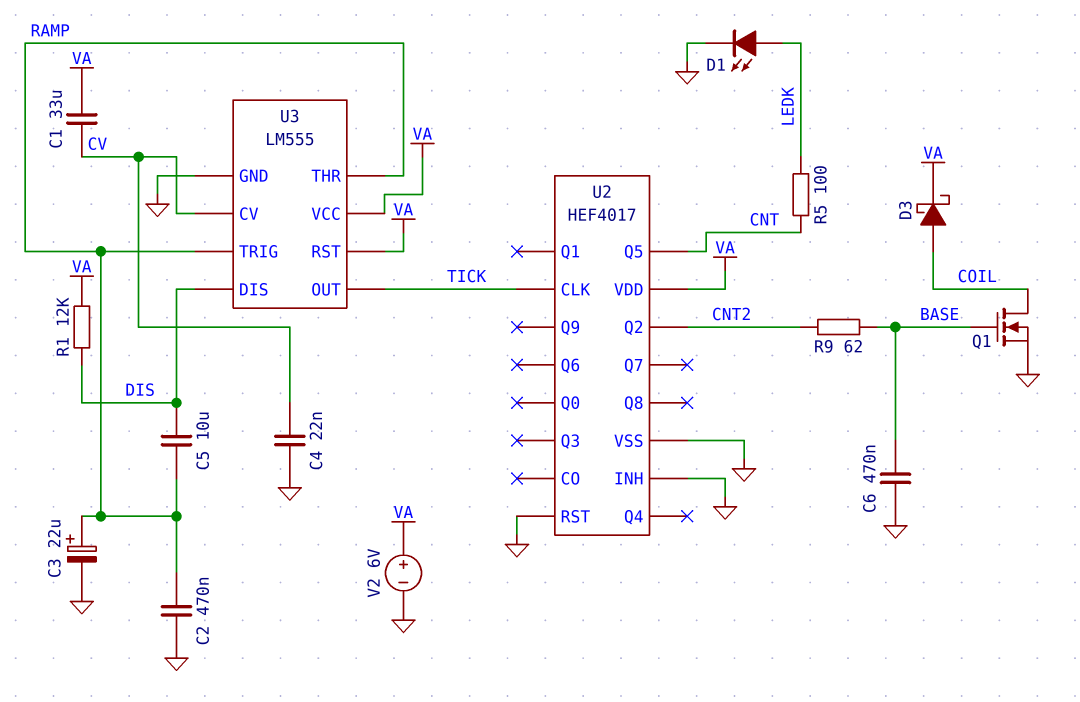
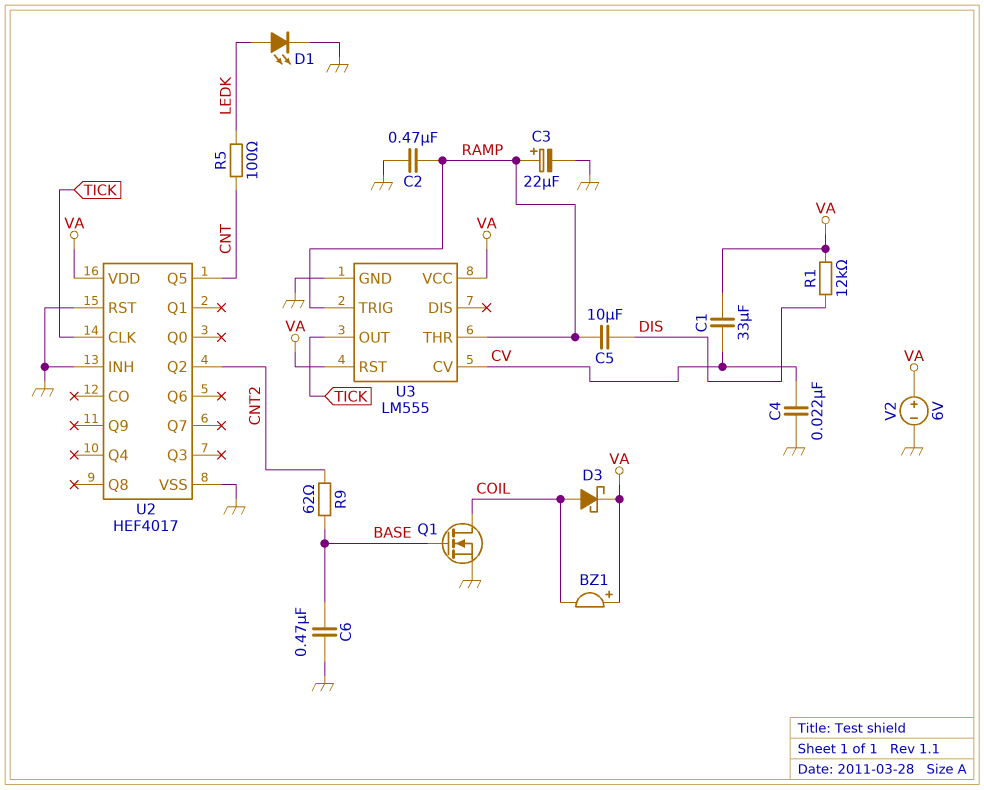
BZ1: none -> buzzer (plus VA, minus COIL)
U3 pin DIS: DIS -> none

